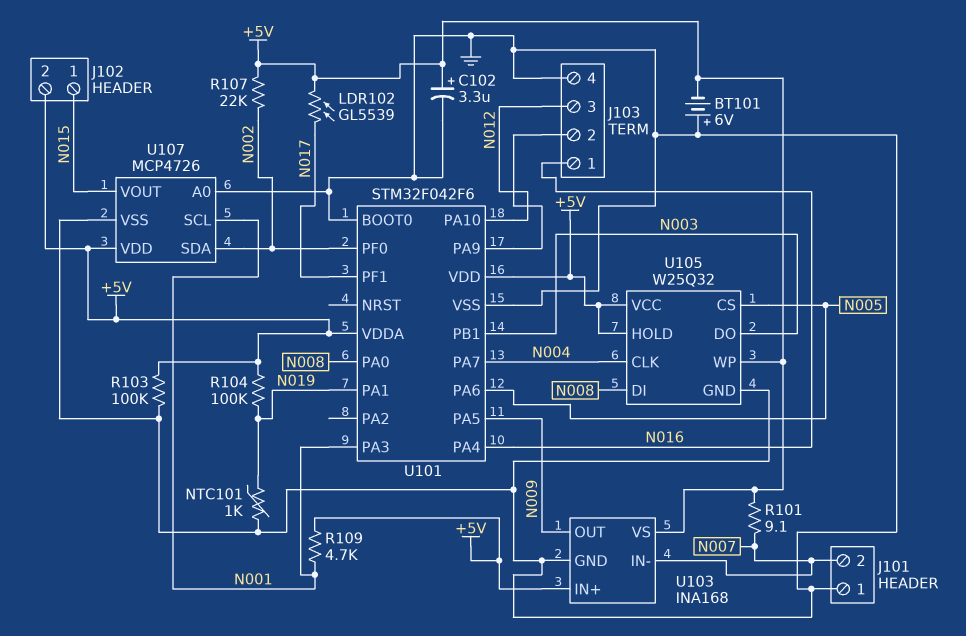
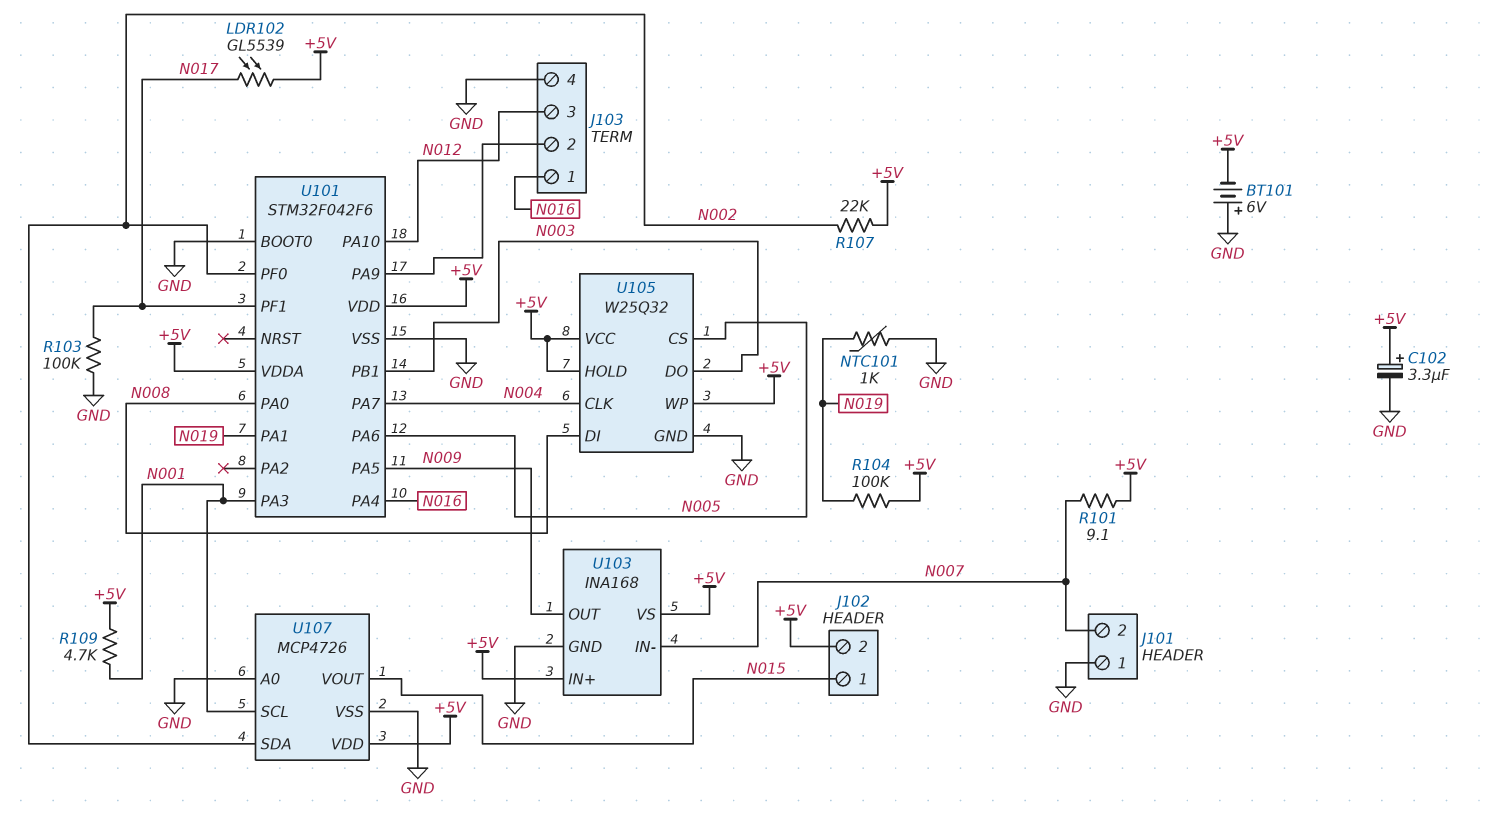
R103: 100k (+5V, GND) -> 100k (GND, N017)

